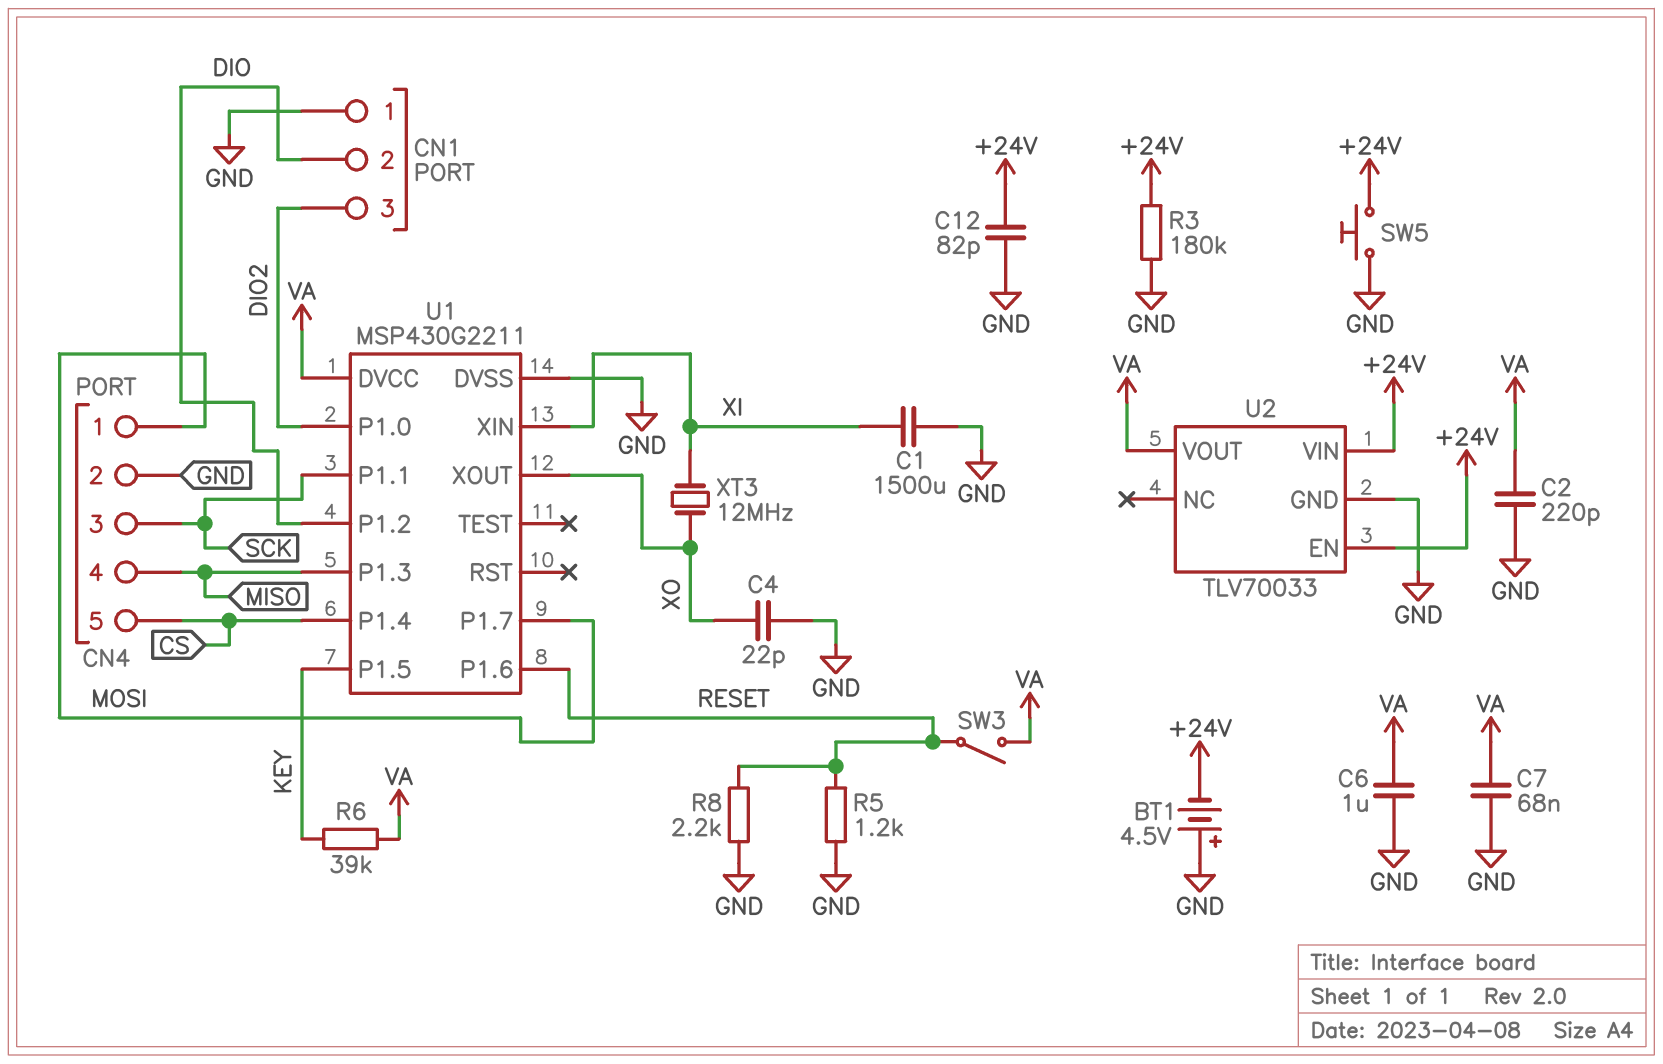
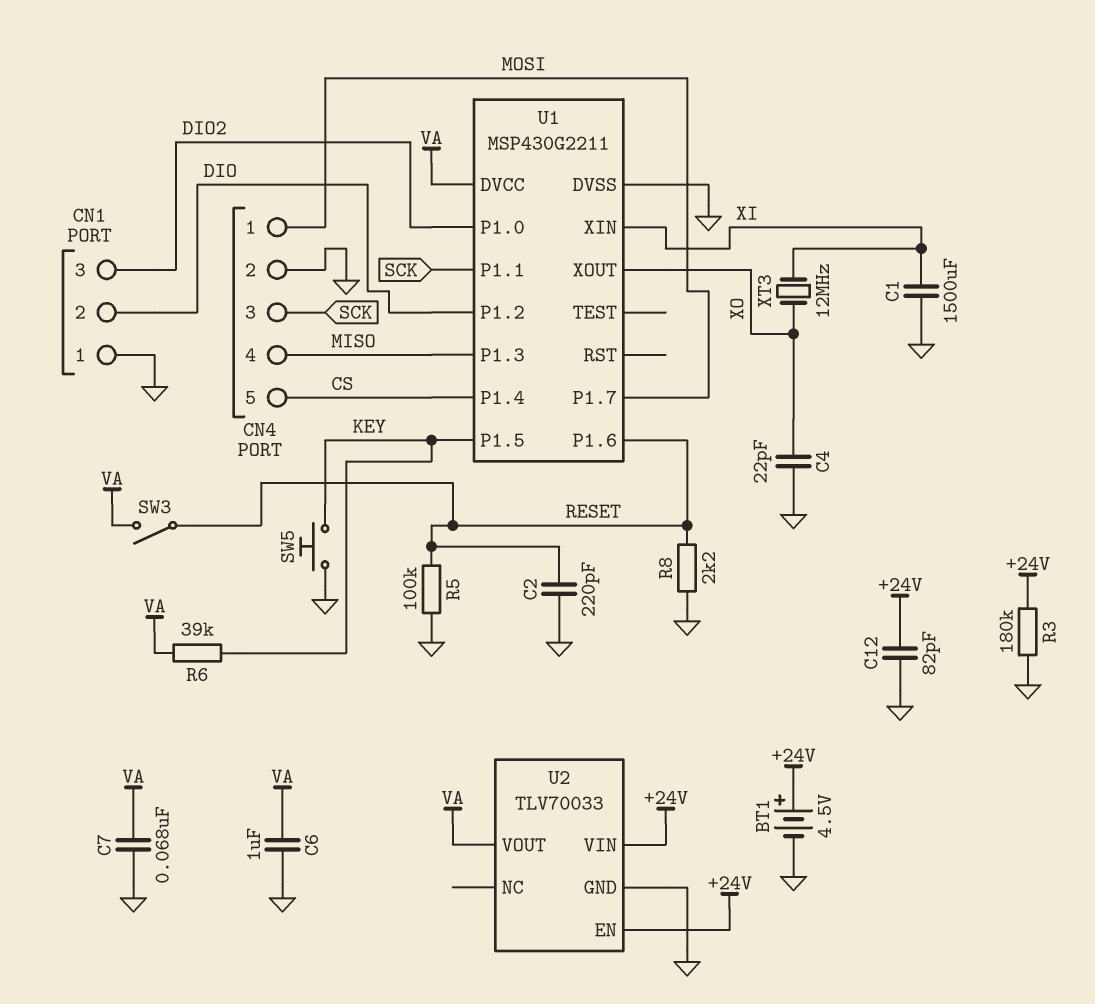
BT1: 4.5V (plus GND, minus +24V) -> 4.5V (plus +24V, minus GND)
C2: 220pF (GND, VA) -> 220pF (GND, RESET)
R5: 1.2k (GND, RESET) -> 100k (GND, RESET)
SW5: button (+24V, GND) -> button (GND, KEY)

